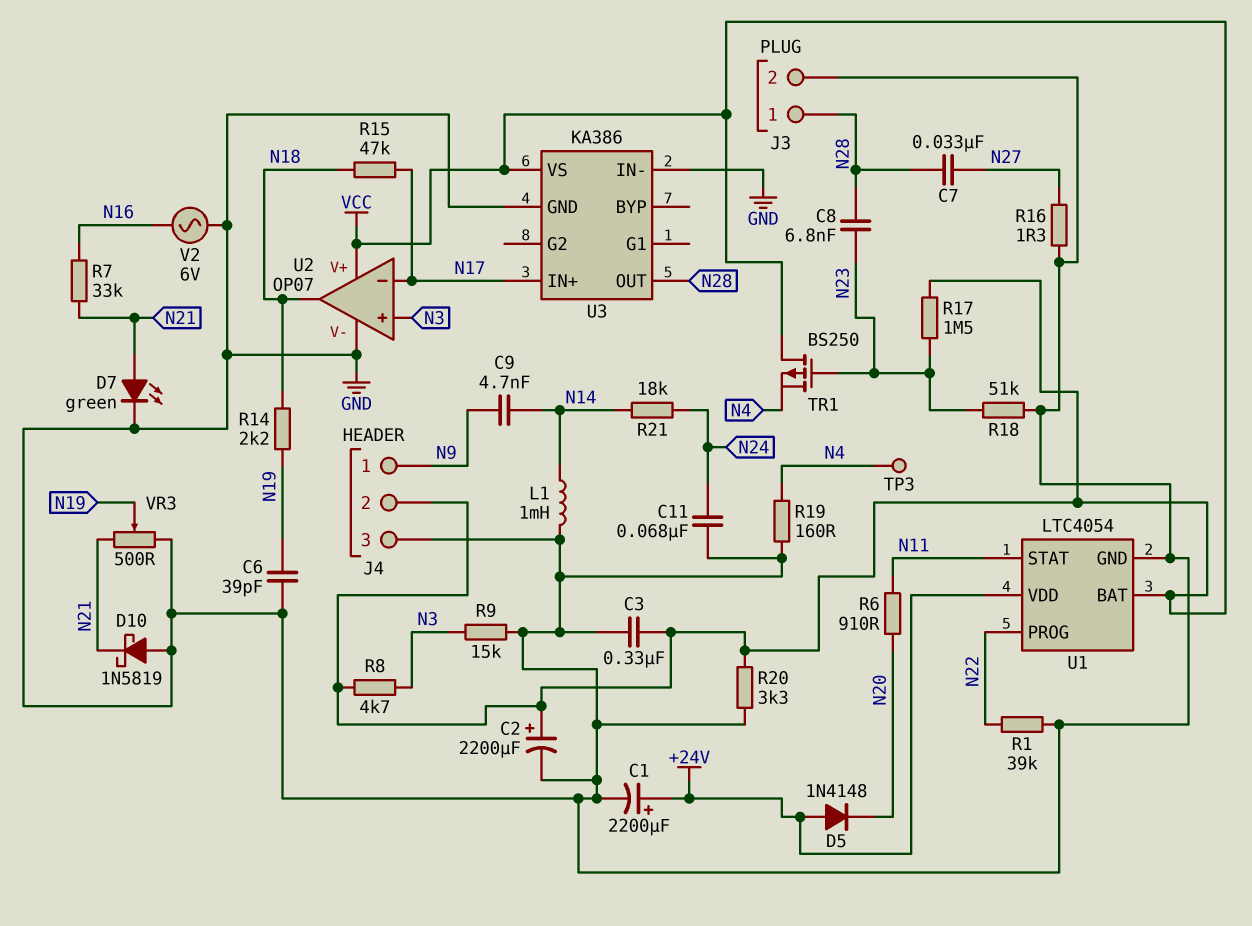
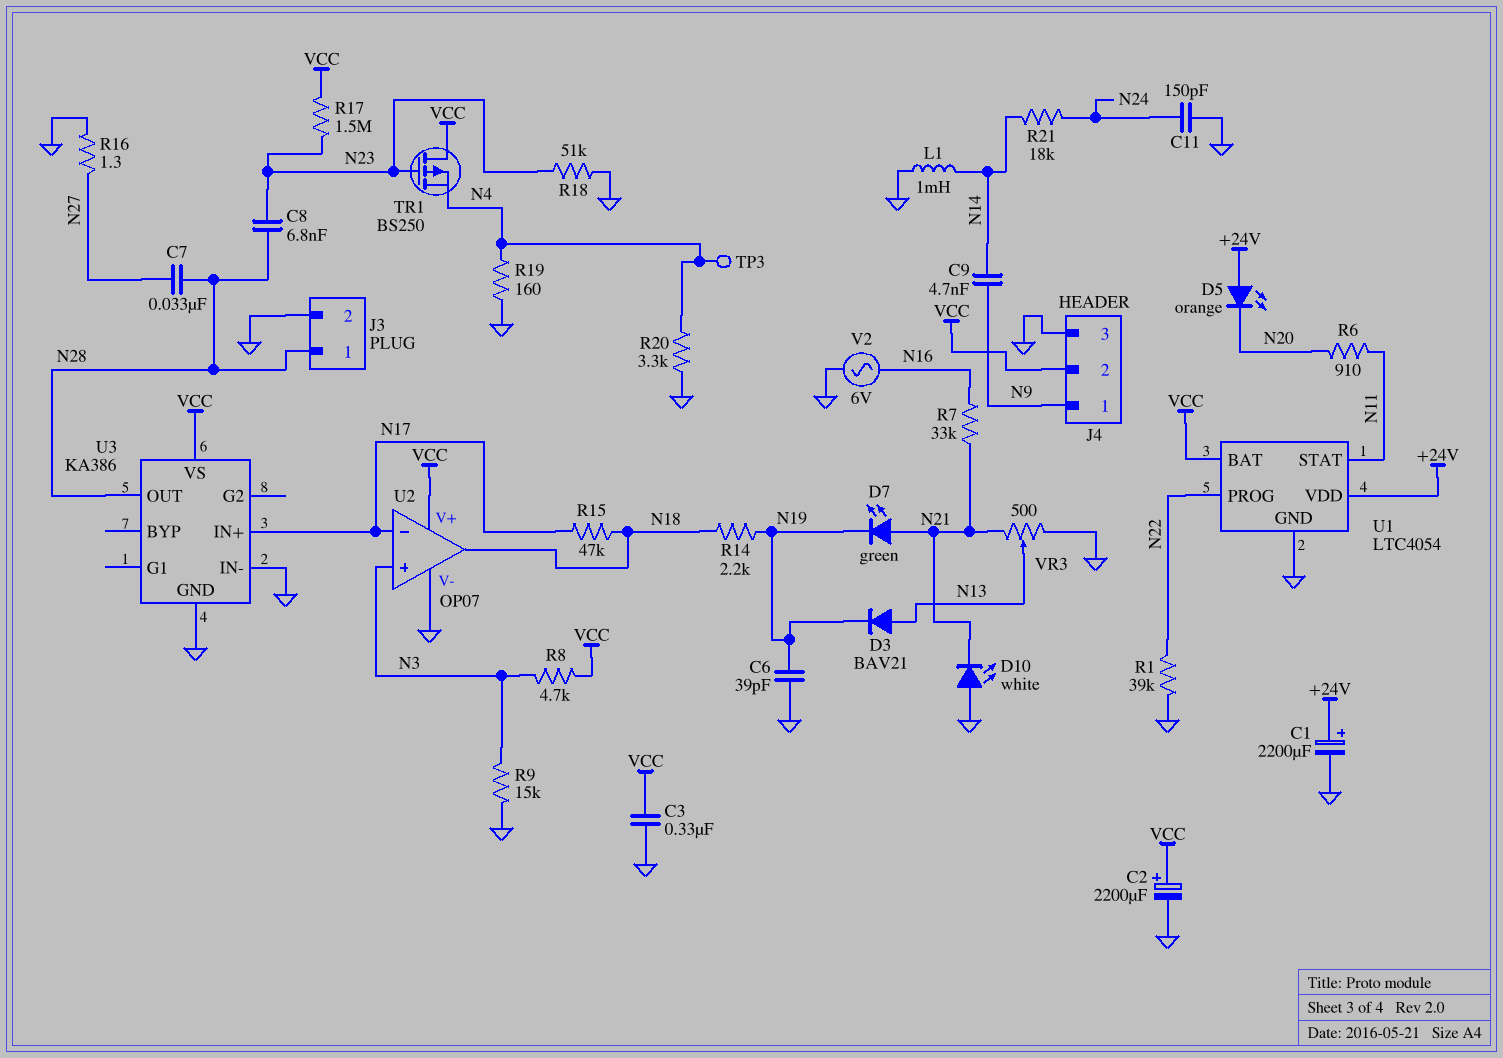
C11: 68nF (GND, N24) -> 150pF (GND, N24)
D3: none -> diode BAV21 (A N13, K N19)
D5: diode 1N4148 (A +24V, K N20) -> LED orange (A +24V, K N20)
D7: LED green (A N21, K GND) -> LED green (A N21, K N19)
D10: schottky 1N5819 (A GND, K N21) -> LED white (A GND, K N21)
R20: 3.3k (GND, VCC) -> 3.3k (GND, N4)
VR3: 500 (GND, N21, wiper N19) -> 500 (GND, N21, wiper N13)

